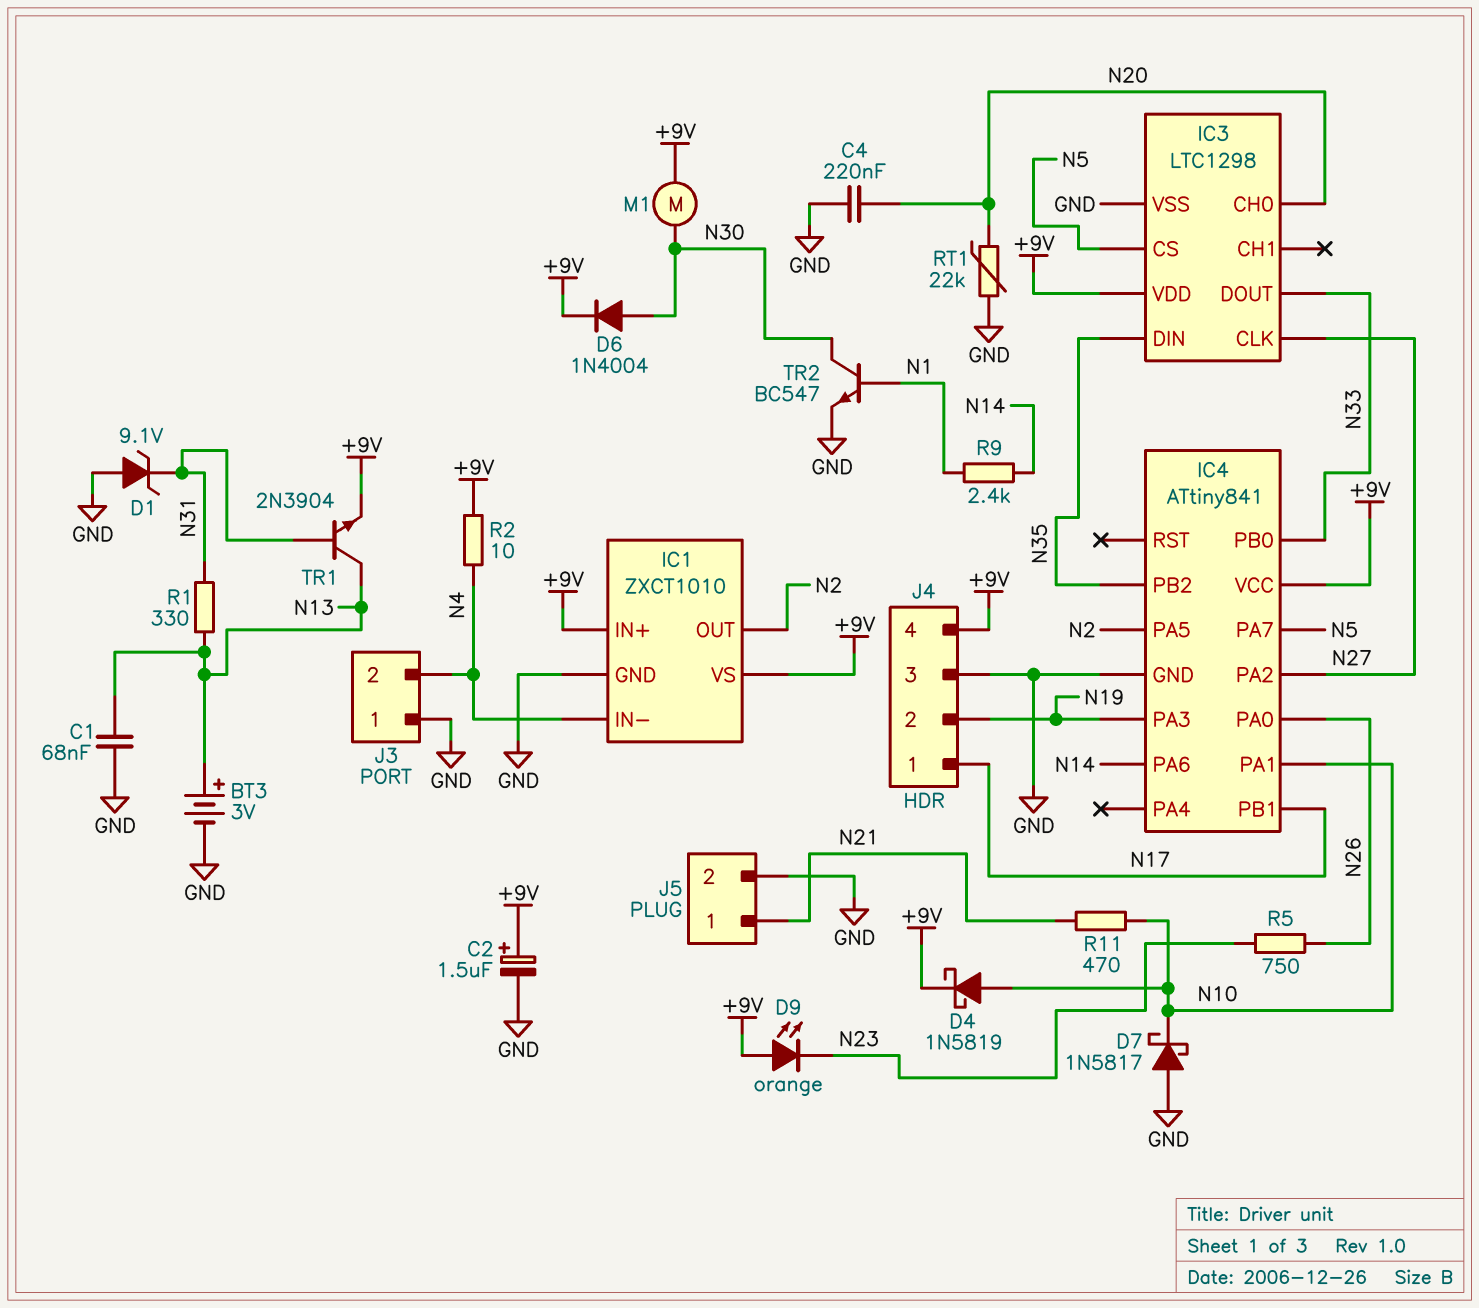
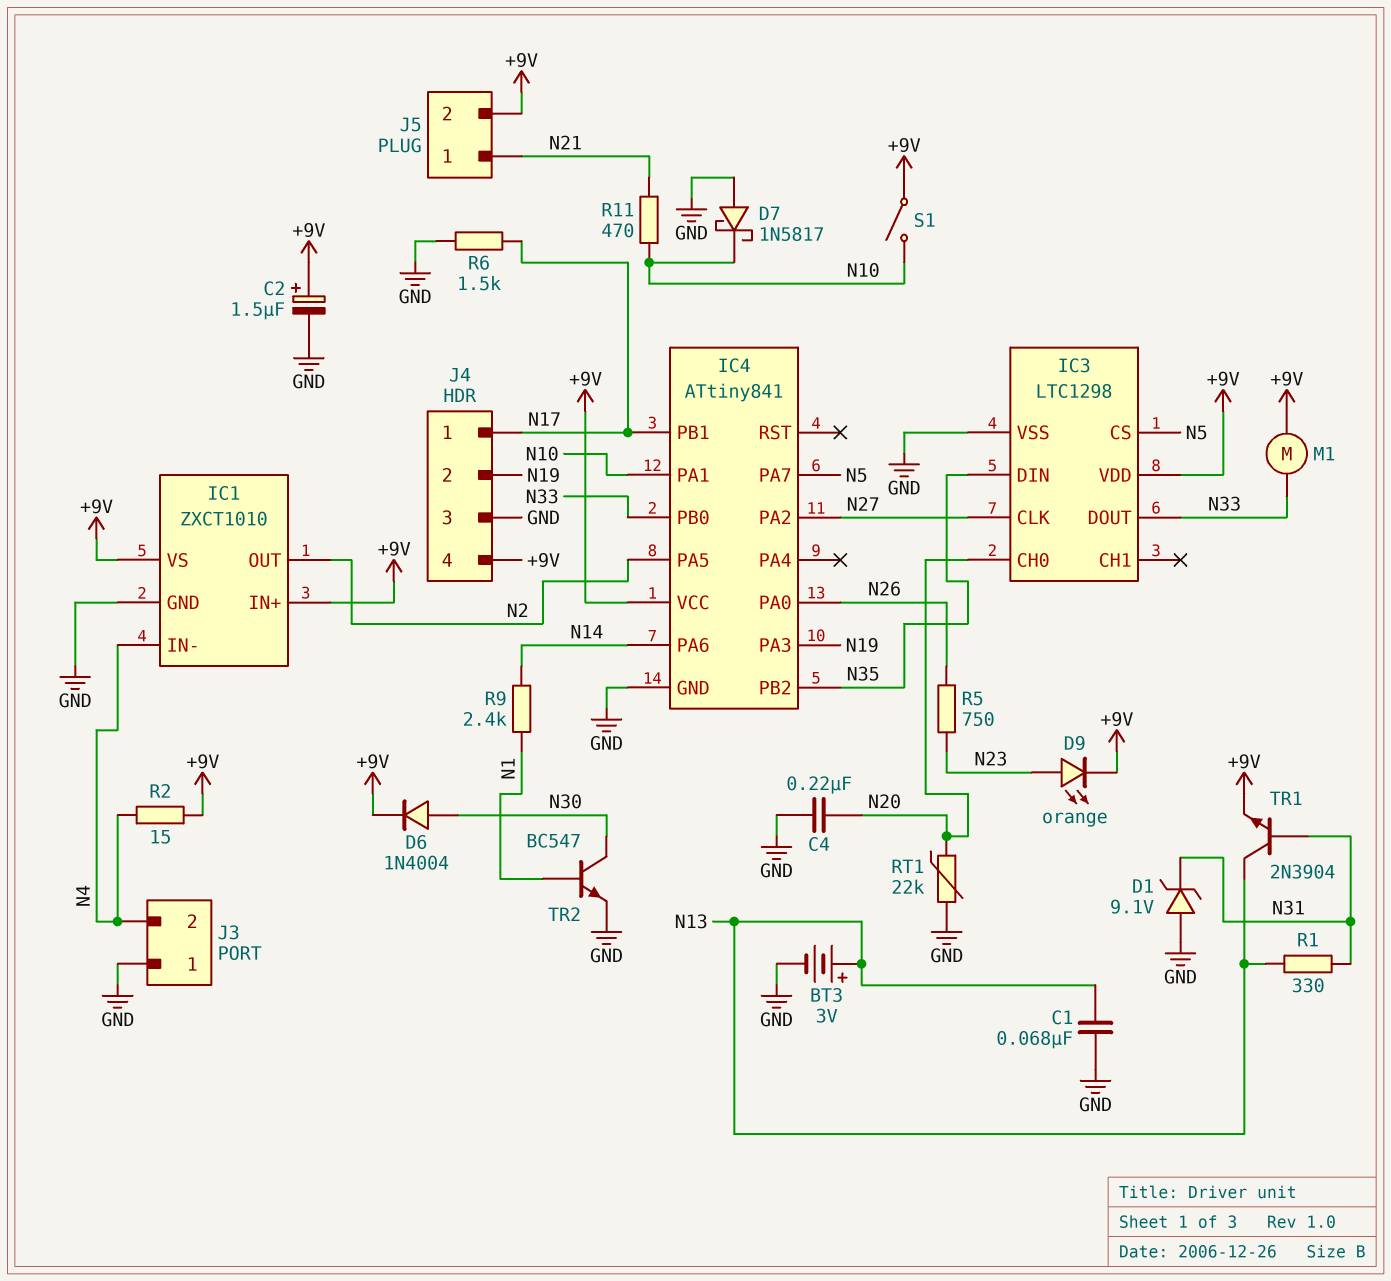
D4: schottky 1N5819 (A N10, K +9V) -> none
D9: LED orange (A +9V, K N23) -> LED orange (A N23, K +9V)
J5 pin 2: GND -> +9V
M1: motor (+9V, N30) -> motor (+9V, N33)
R2: 10 (+9V, N4) -> 15 (+9V, N4)
R6: none -> 1.5k (GND, N17)
S1: none -> switch (+9V, N10)

